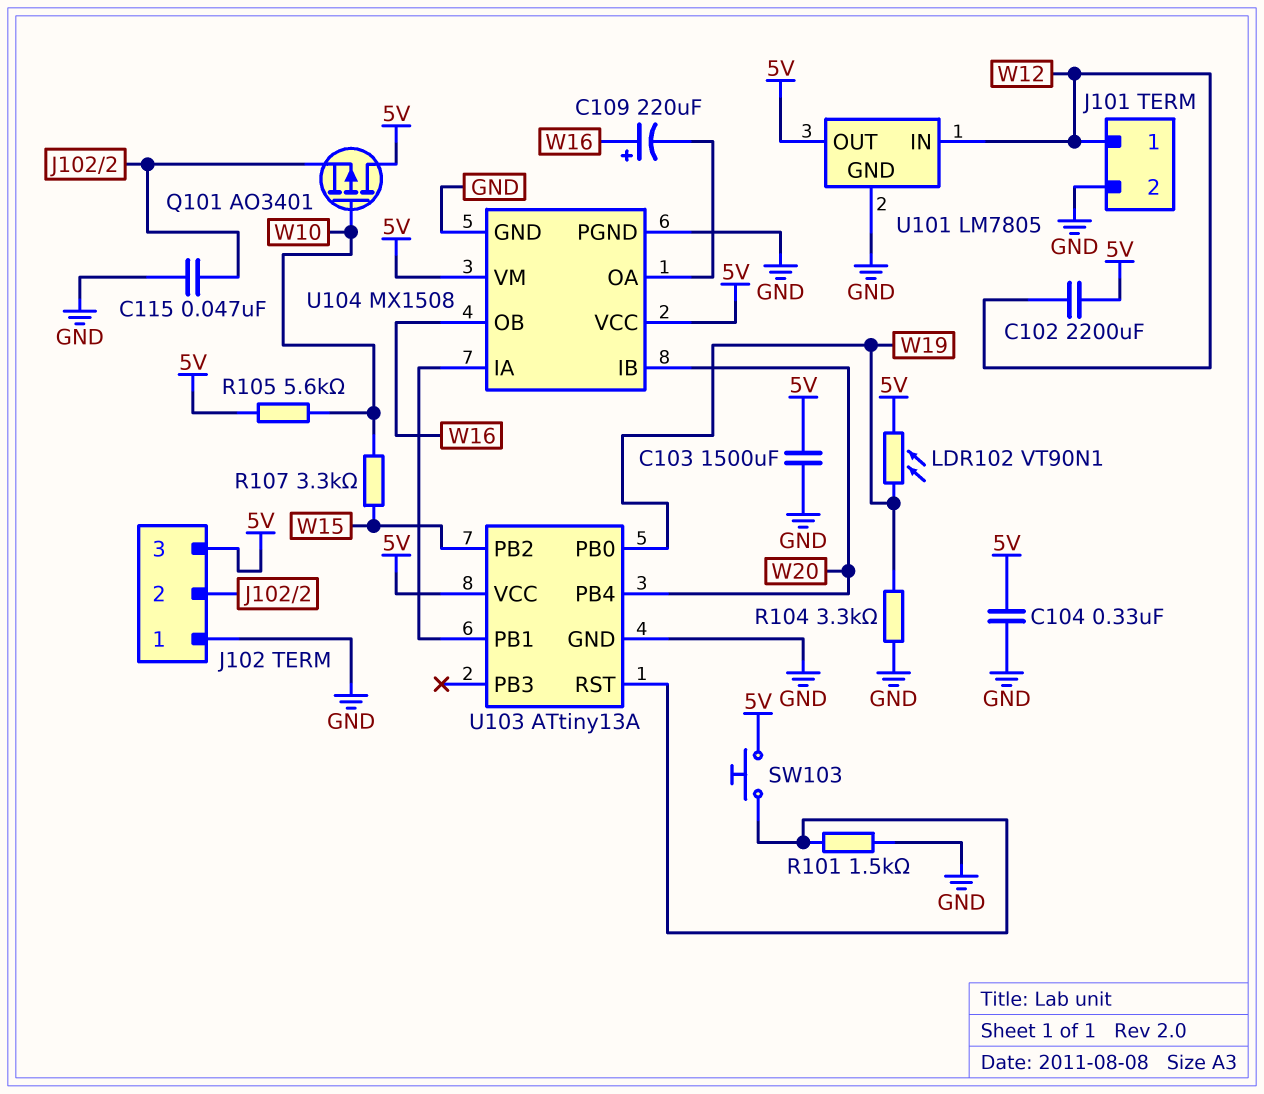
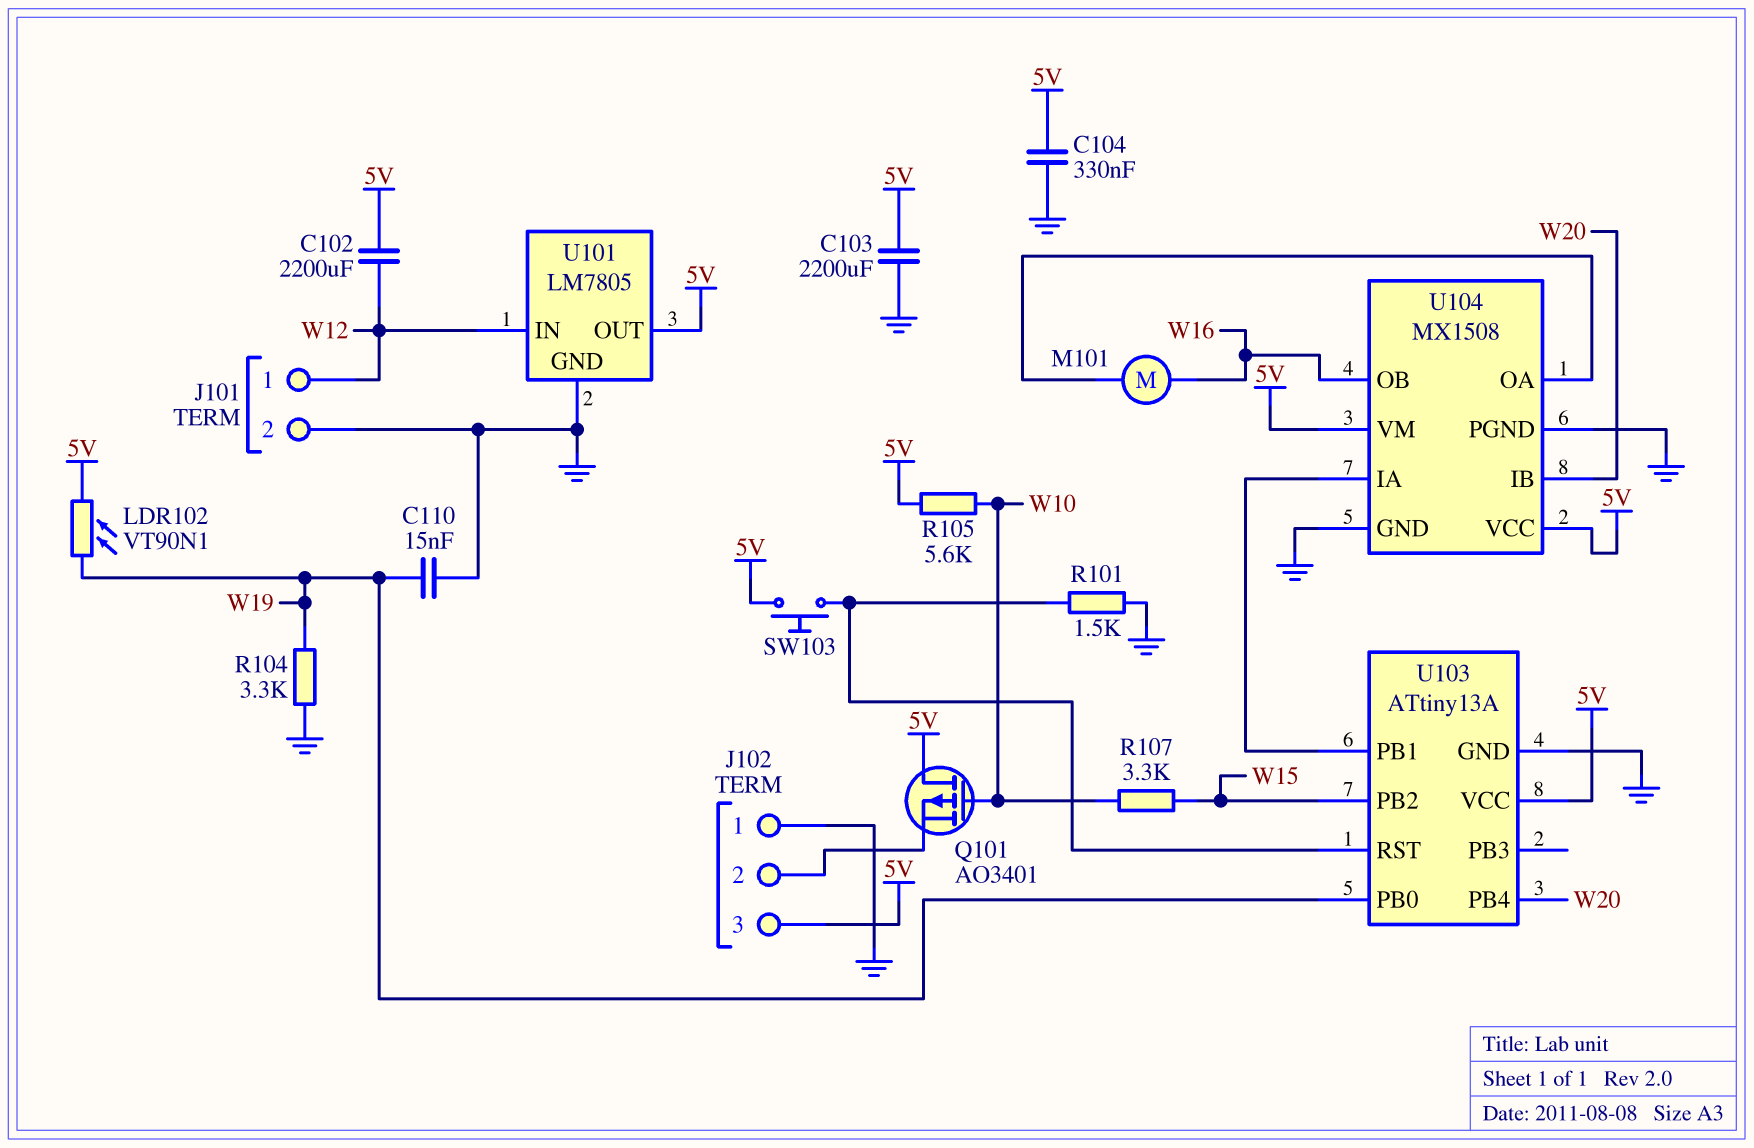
C103: 1500uF (5V, GND) -> 2200uF (5V, GND)
C109: 220uF (plus W16, minus U104/OA) -> none
C110: none -> 15nF (GND, W19)
C115: 47nF (GND, J102/2) -> none
M101: none -> motor (U104/OA, W16)

